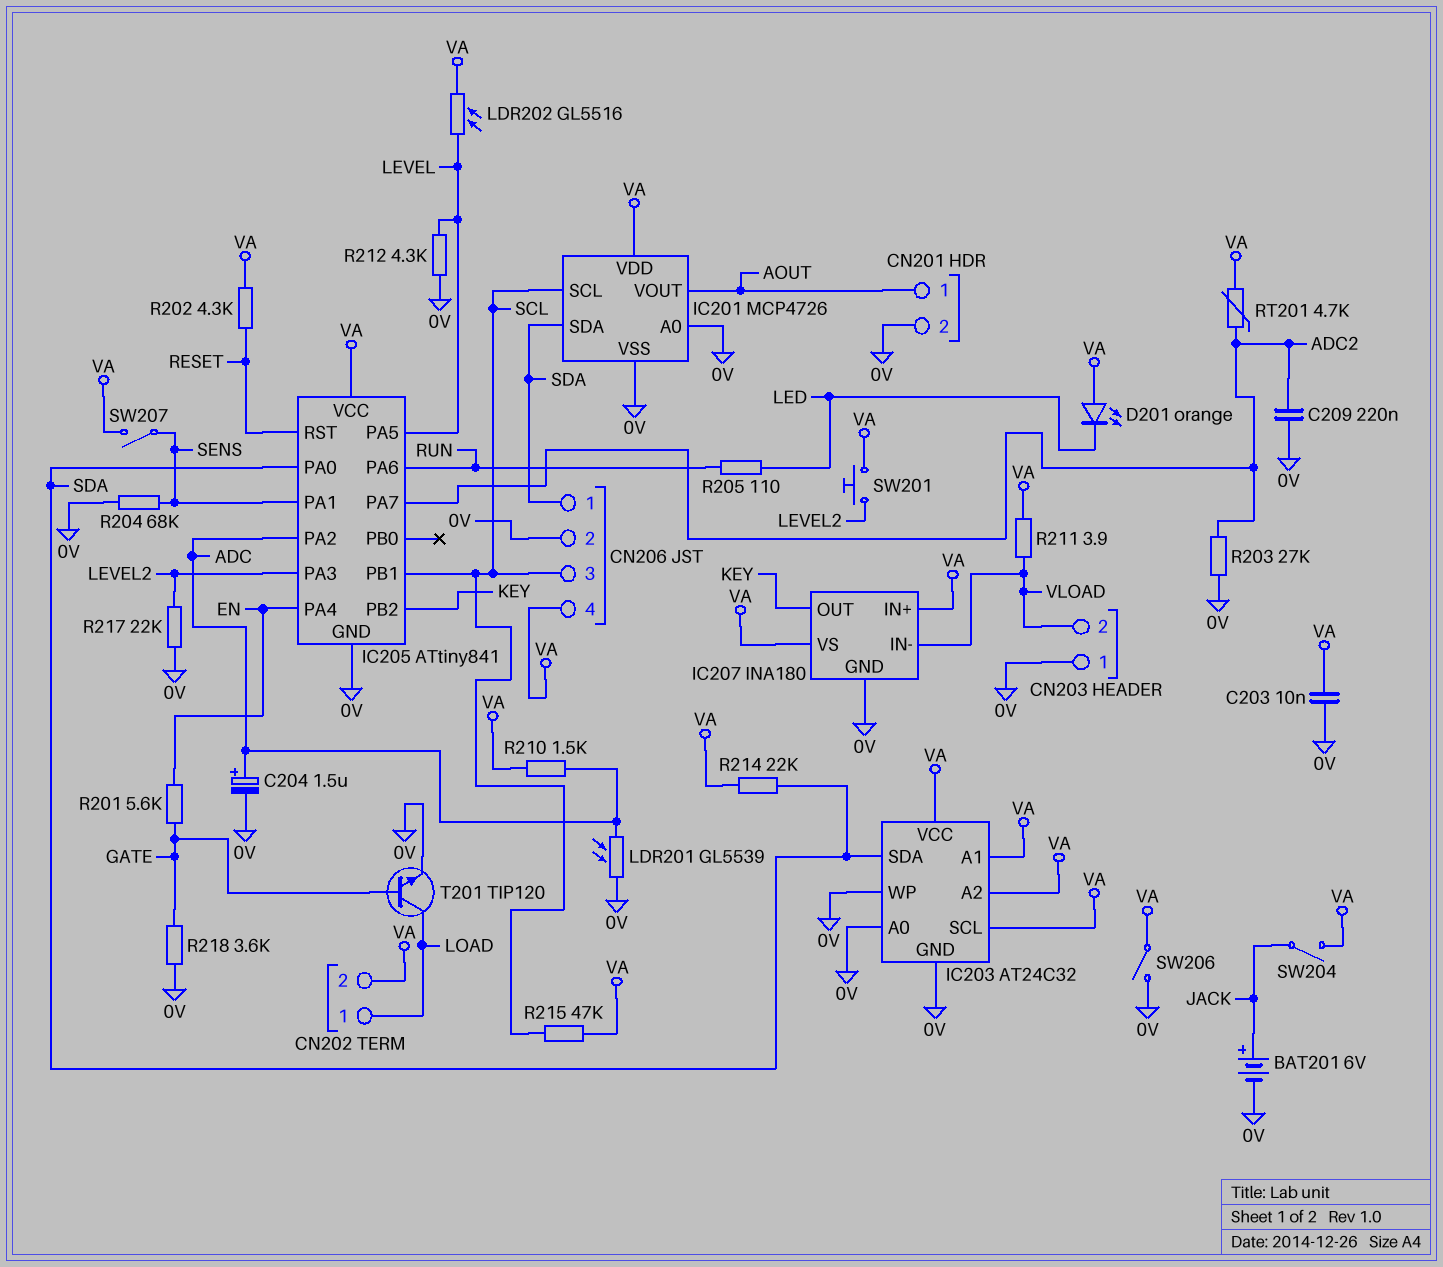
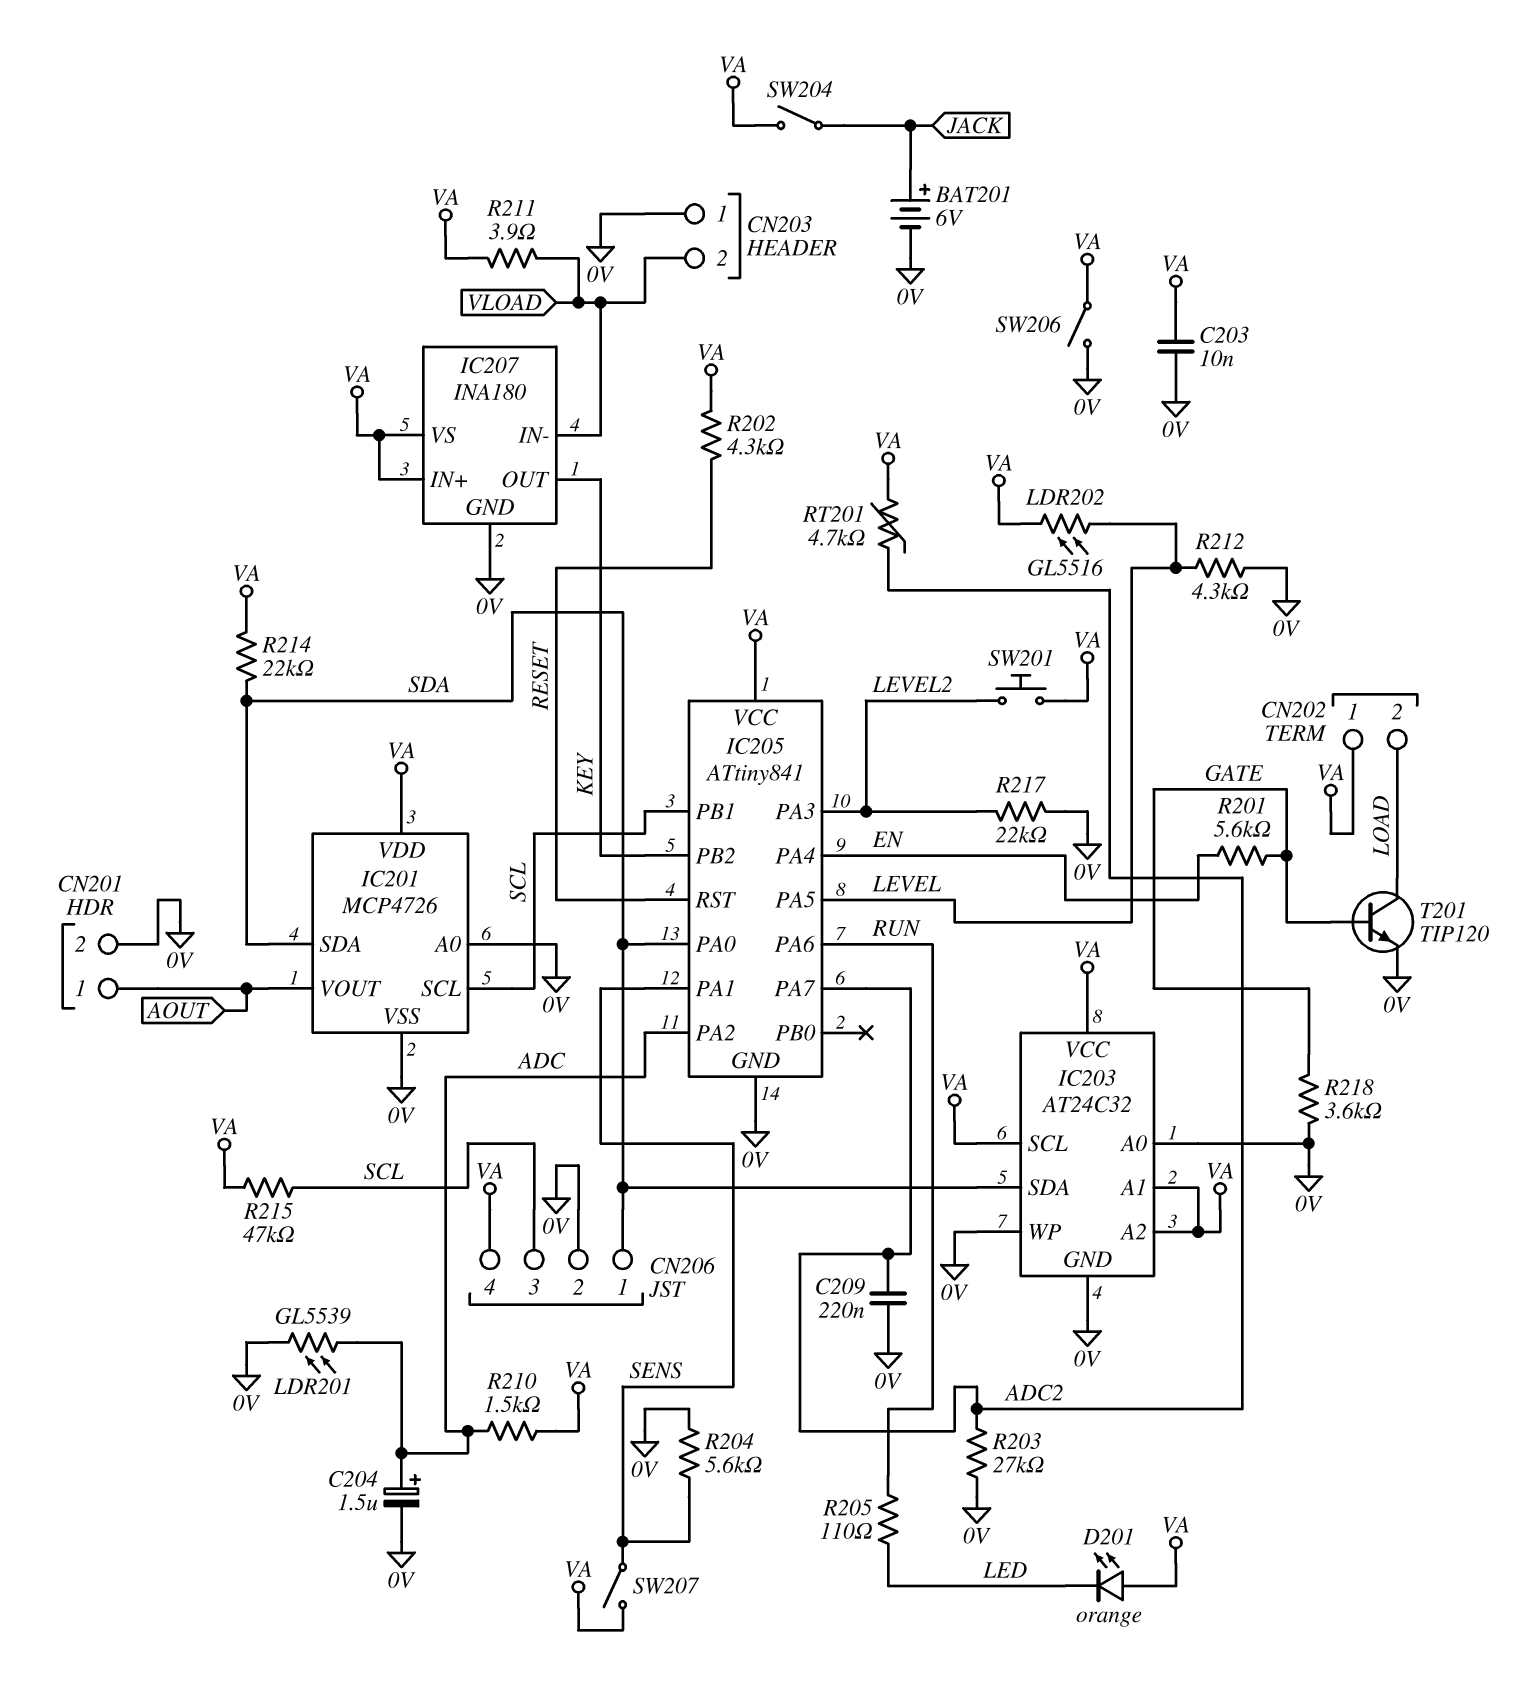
CN202 pin 1: LOAD -> VA
CN202 pin 2: VA -> LOAD
R204: 68k (0V, SENS) -> 5.6k (0V, SENS)

